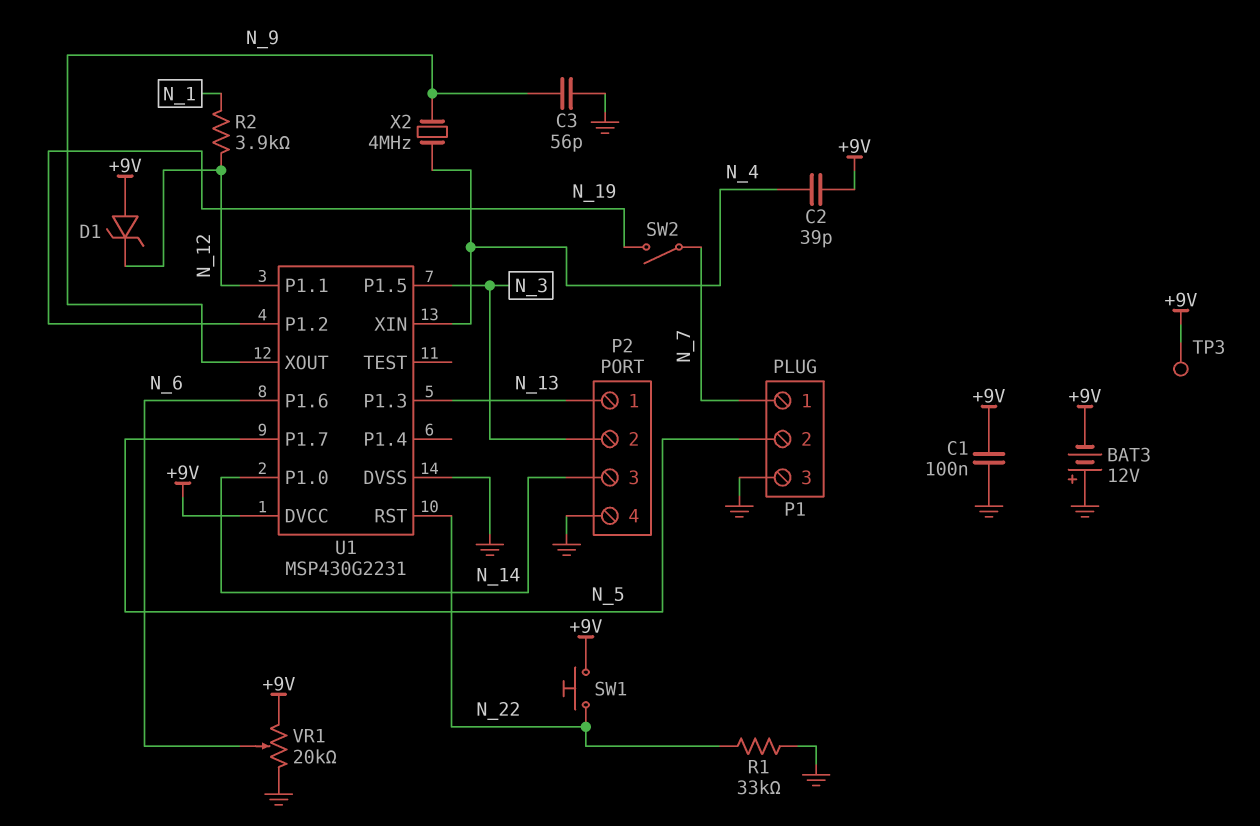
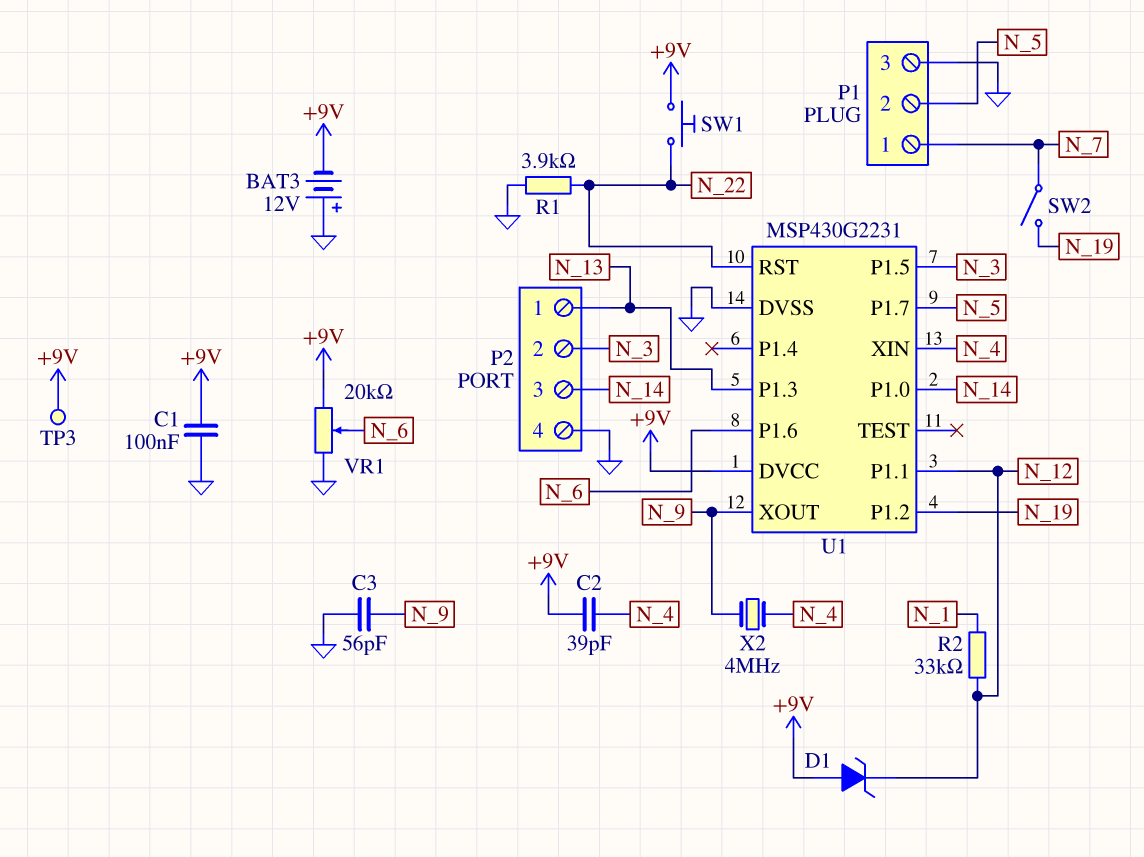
R1: 33k (GND, N_22) -> 3.9k (GND, N_22)
R2: 3.9k (N_1, N_12) -> 33k (N_1, N_12)

